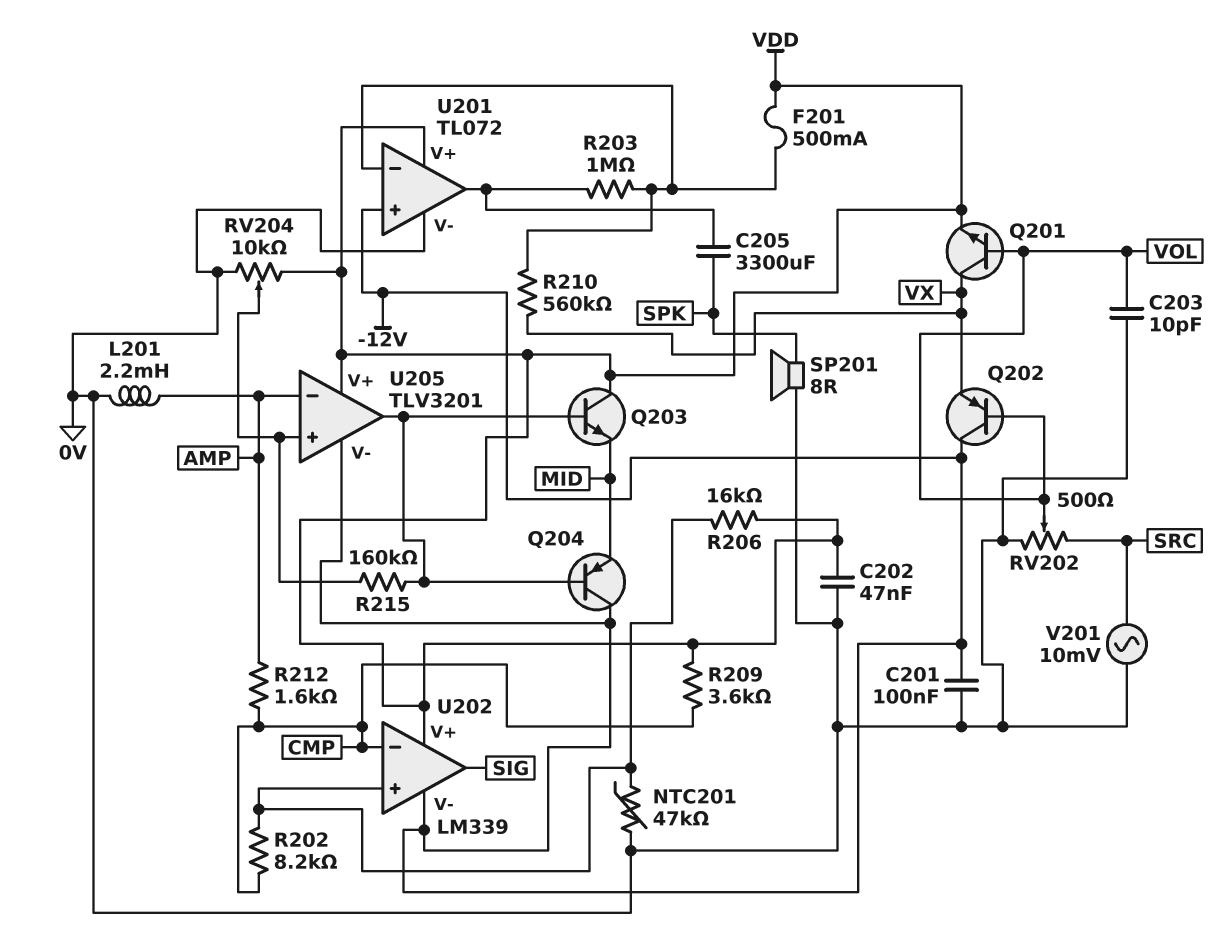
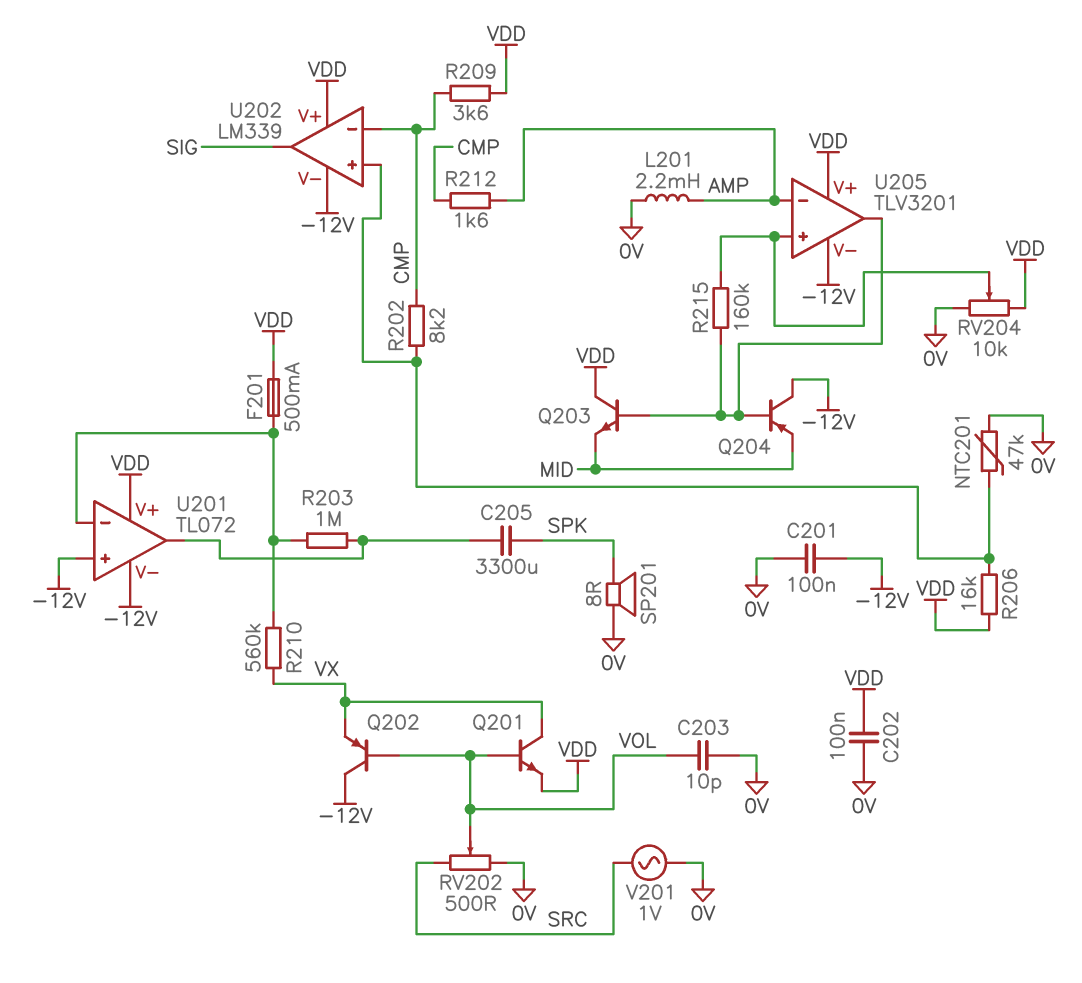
C202: 47nF (0V, VDD) -> 100nF (0V, VDD)
U201 pin V-: 0V -> -12V
V201: AC 10mV (0V, SRC) -> AC 1V (0V, SRC)

